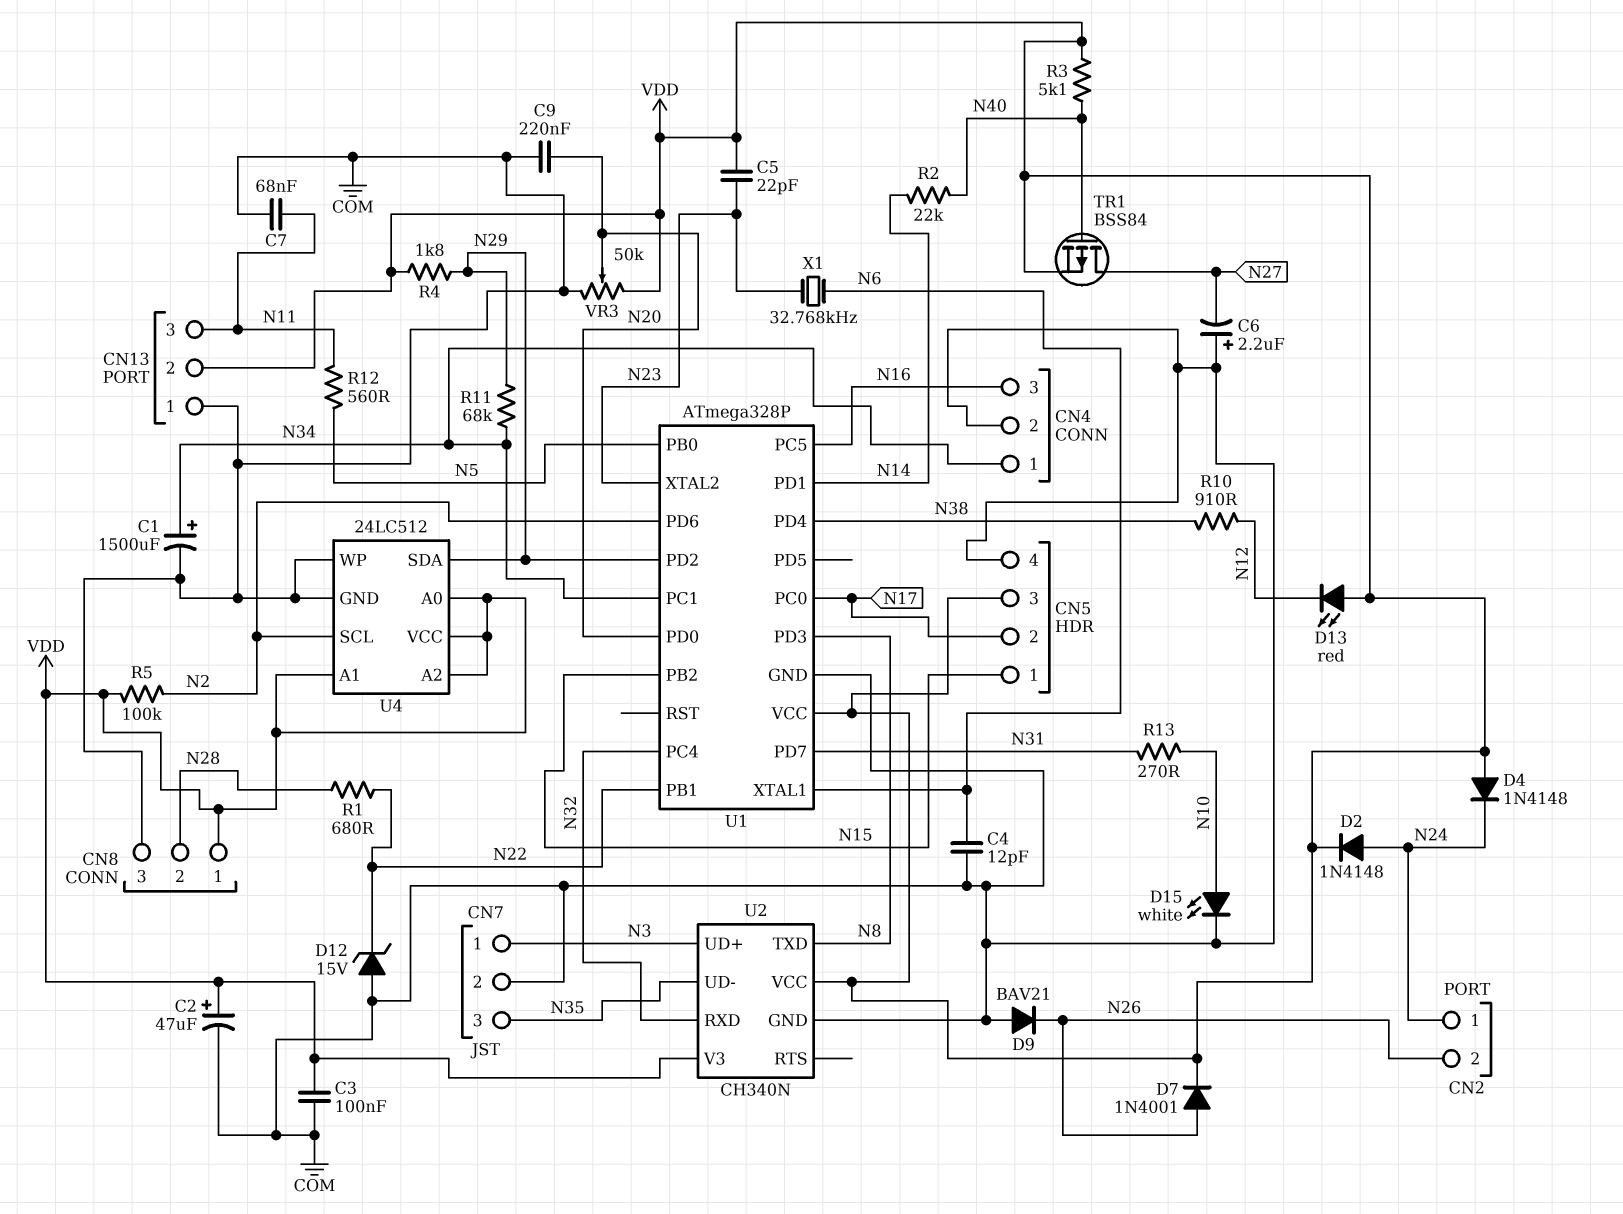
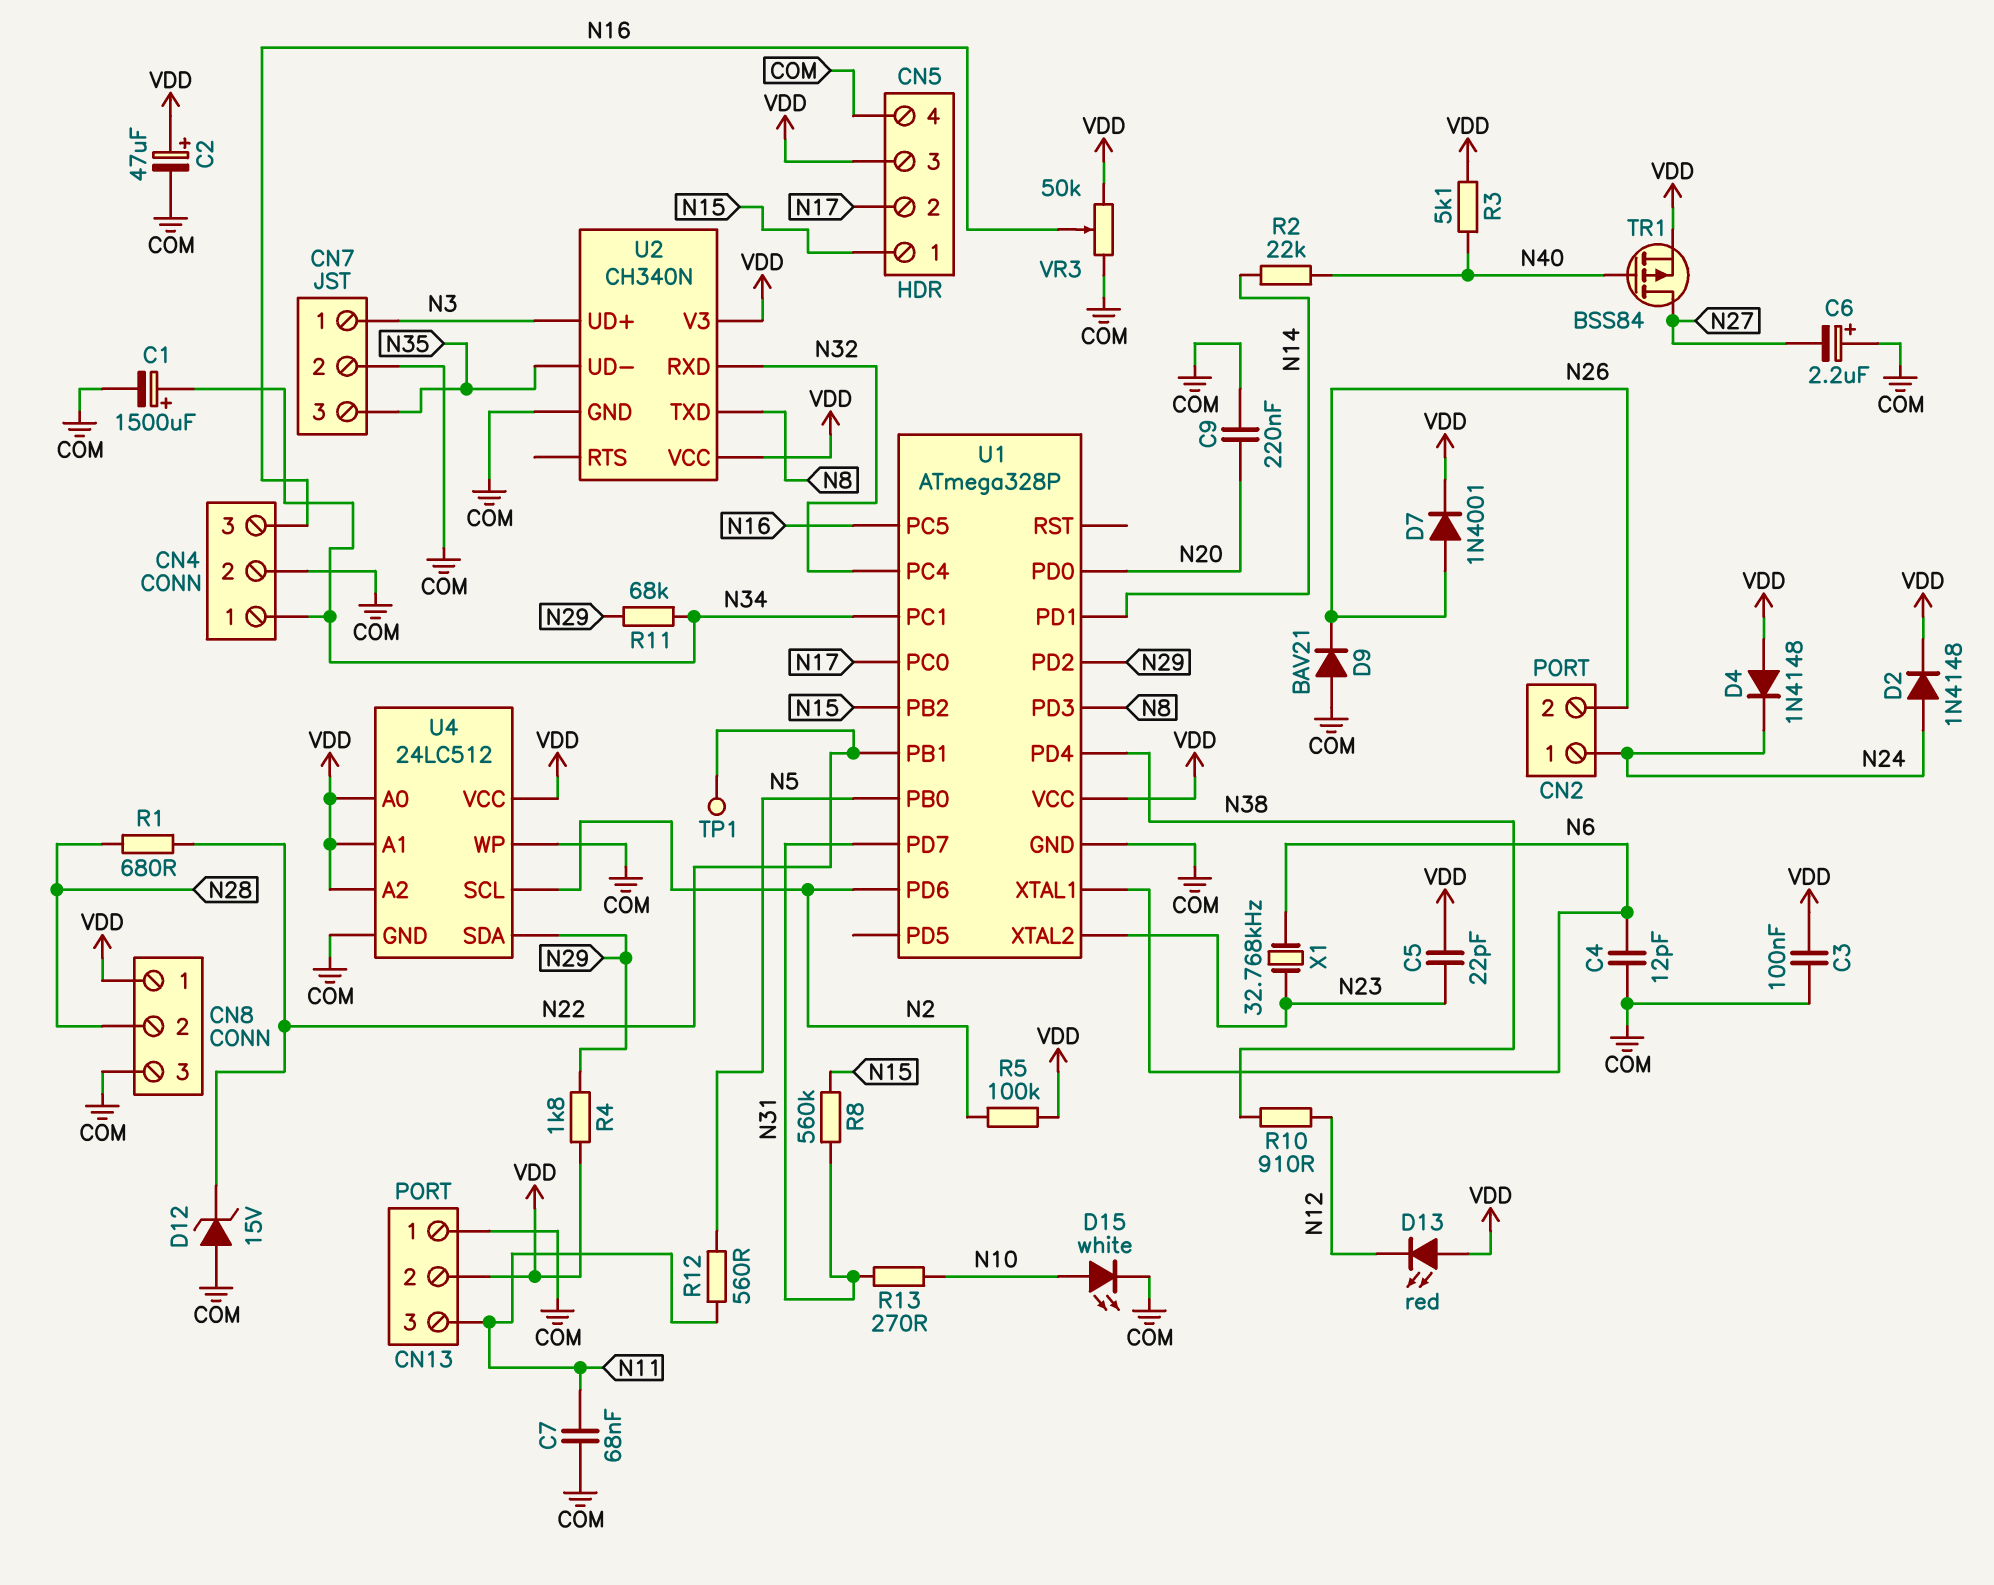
R8: none -> 560k (N15, N31)
TP1: none -> test point (N22)
VR3: 50k (COM, VDD, wiper N20) -> 50k (COM, VDD, wiper N16)

